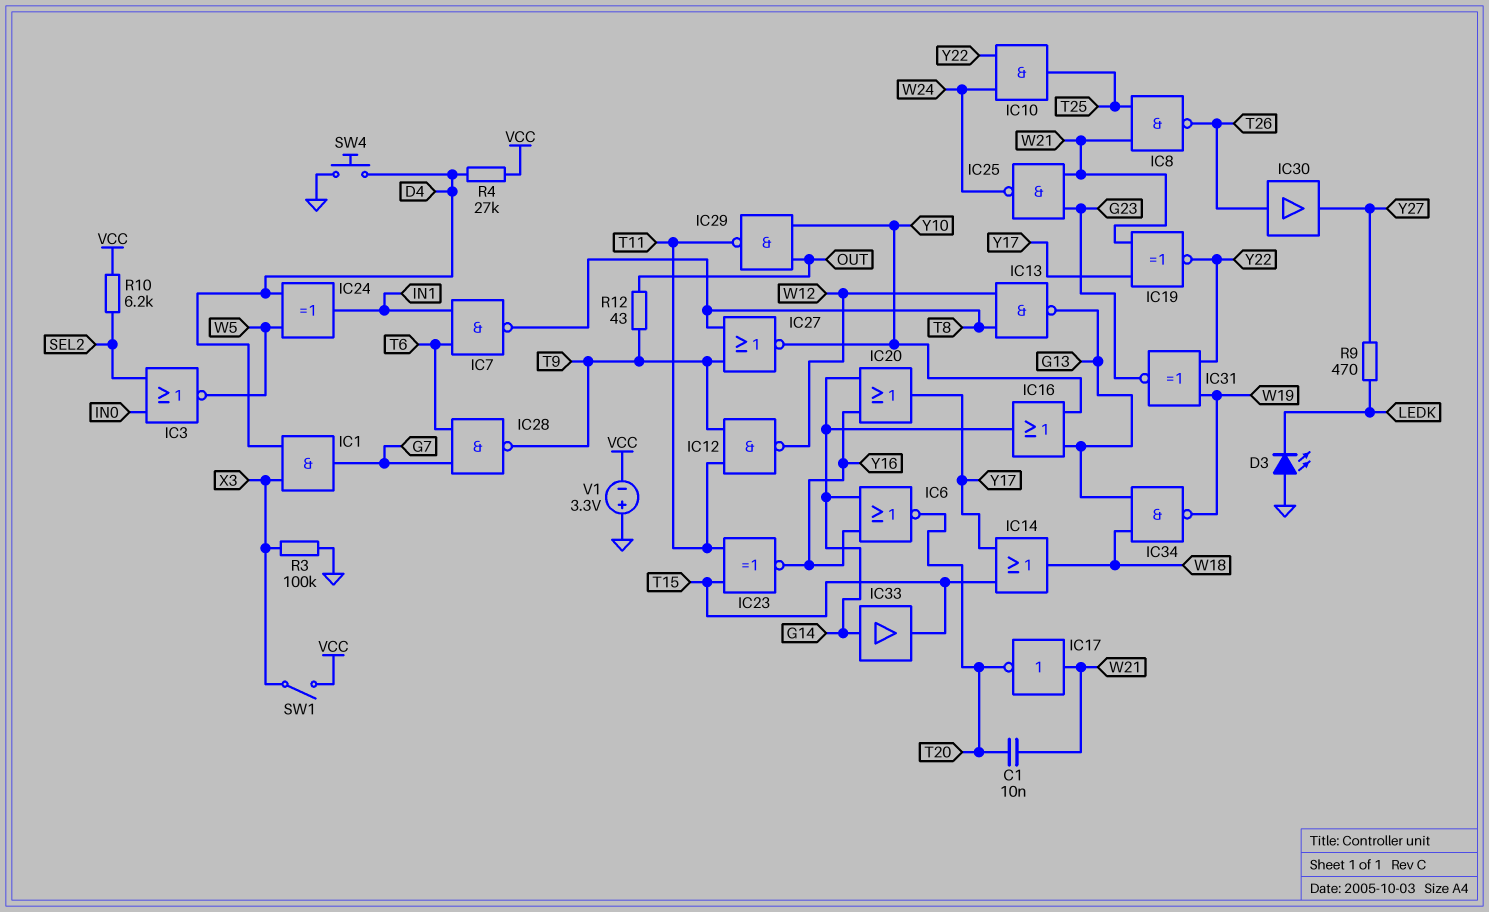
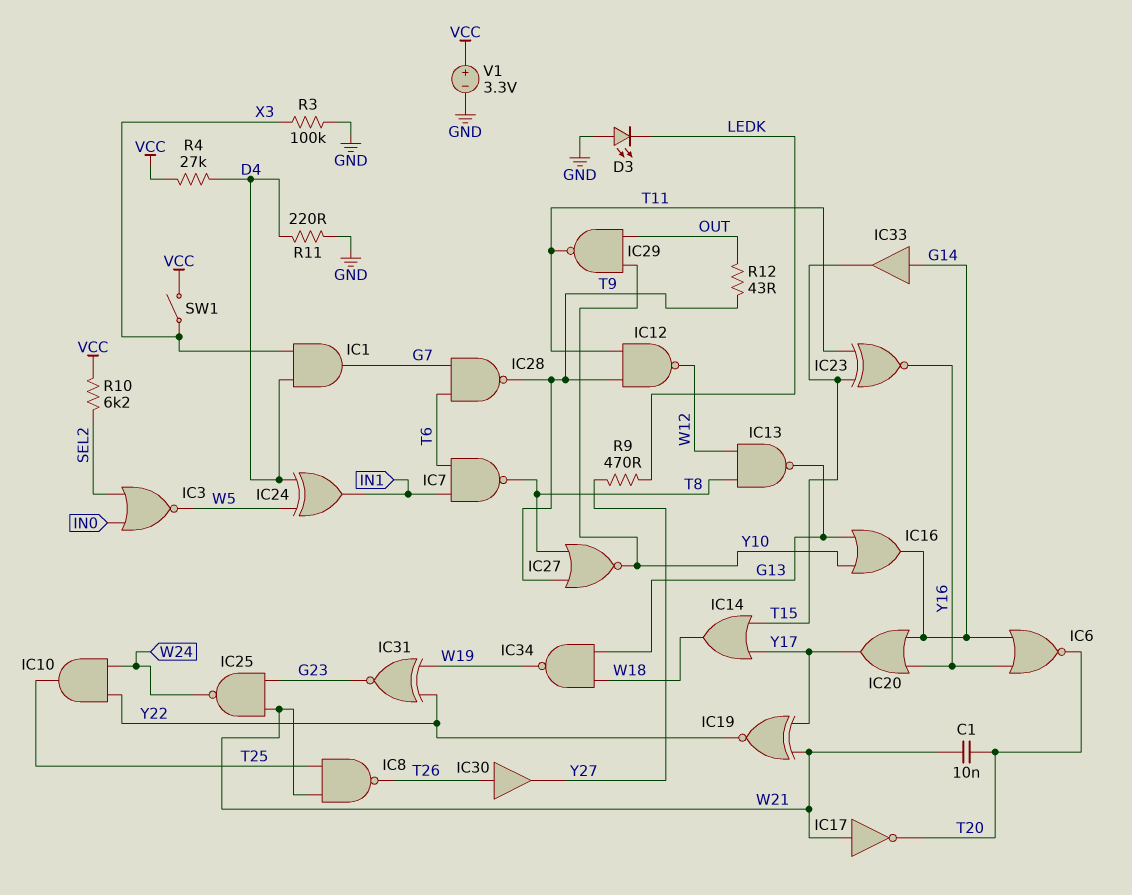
R11: none -> 220 (D4, GND)
SW4: button (D4, GND) -> none
V1: 3.3V (plus GND, minus VCC) -> 3.3V (plus VCC, minus GND)

